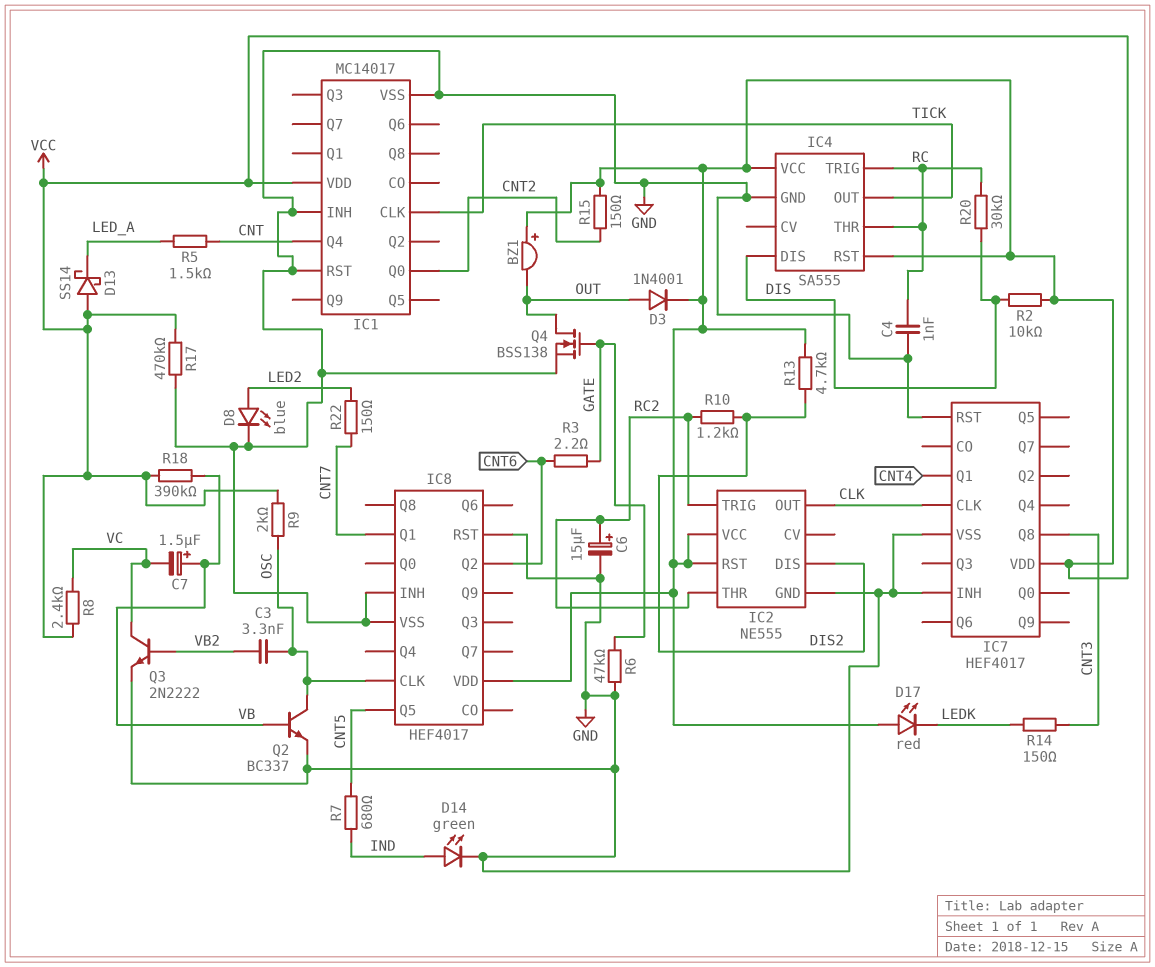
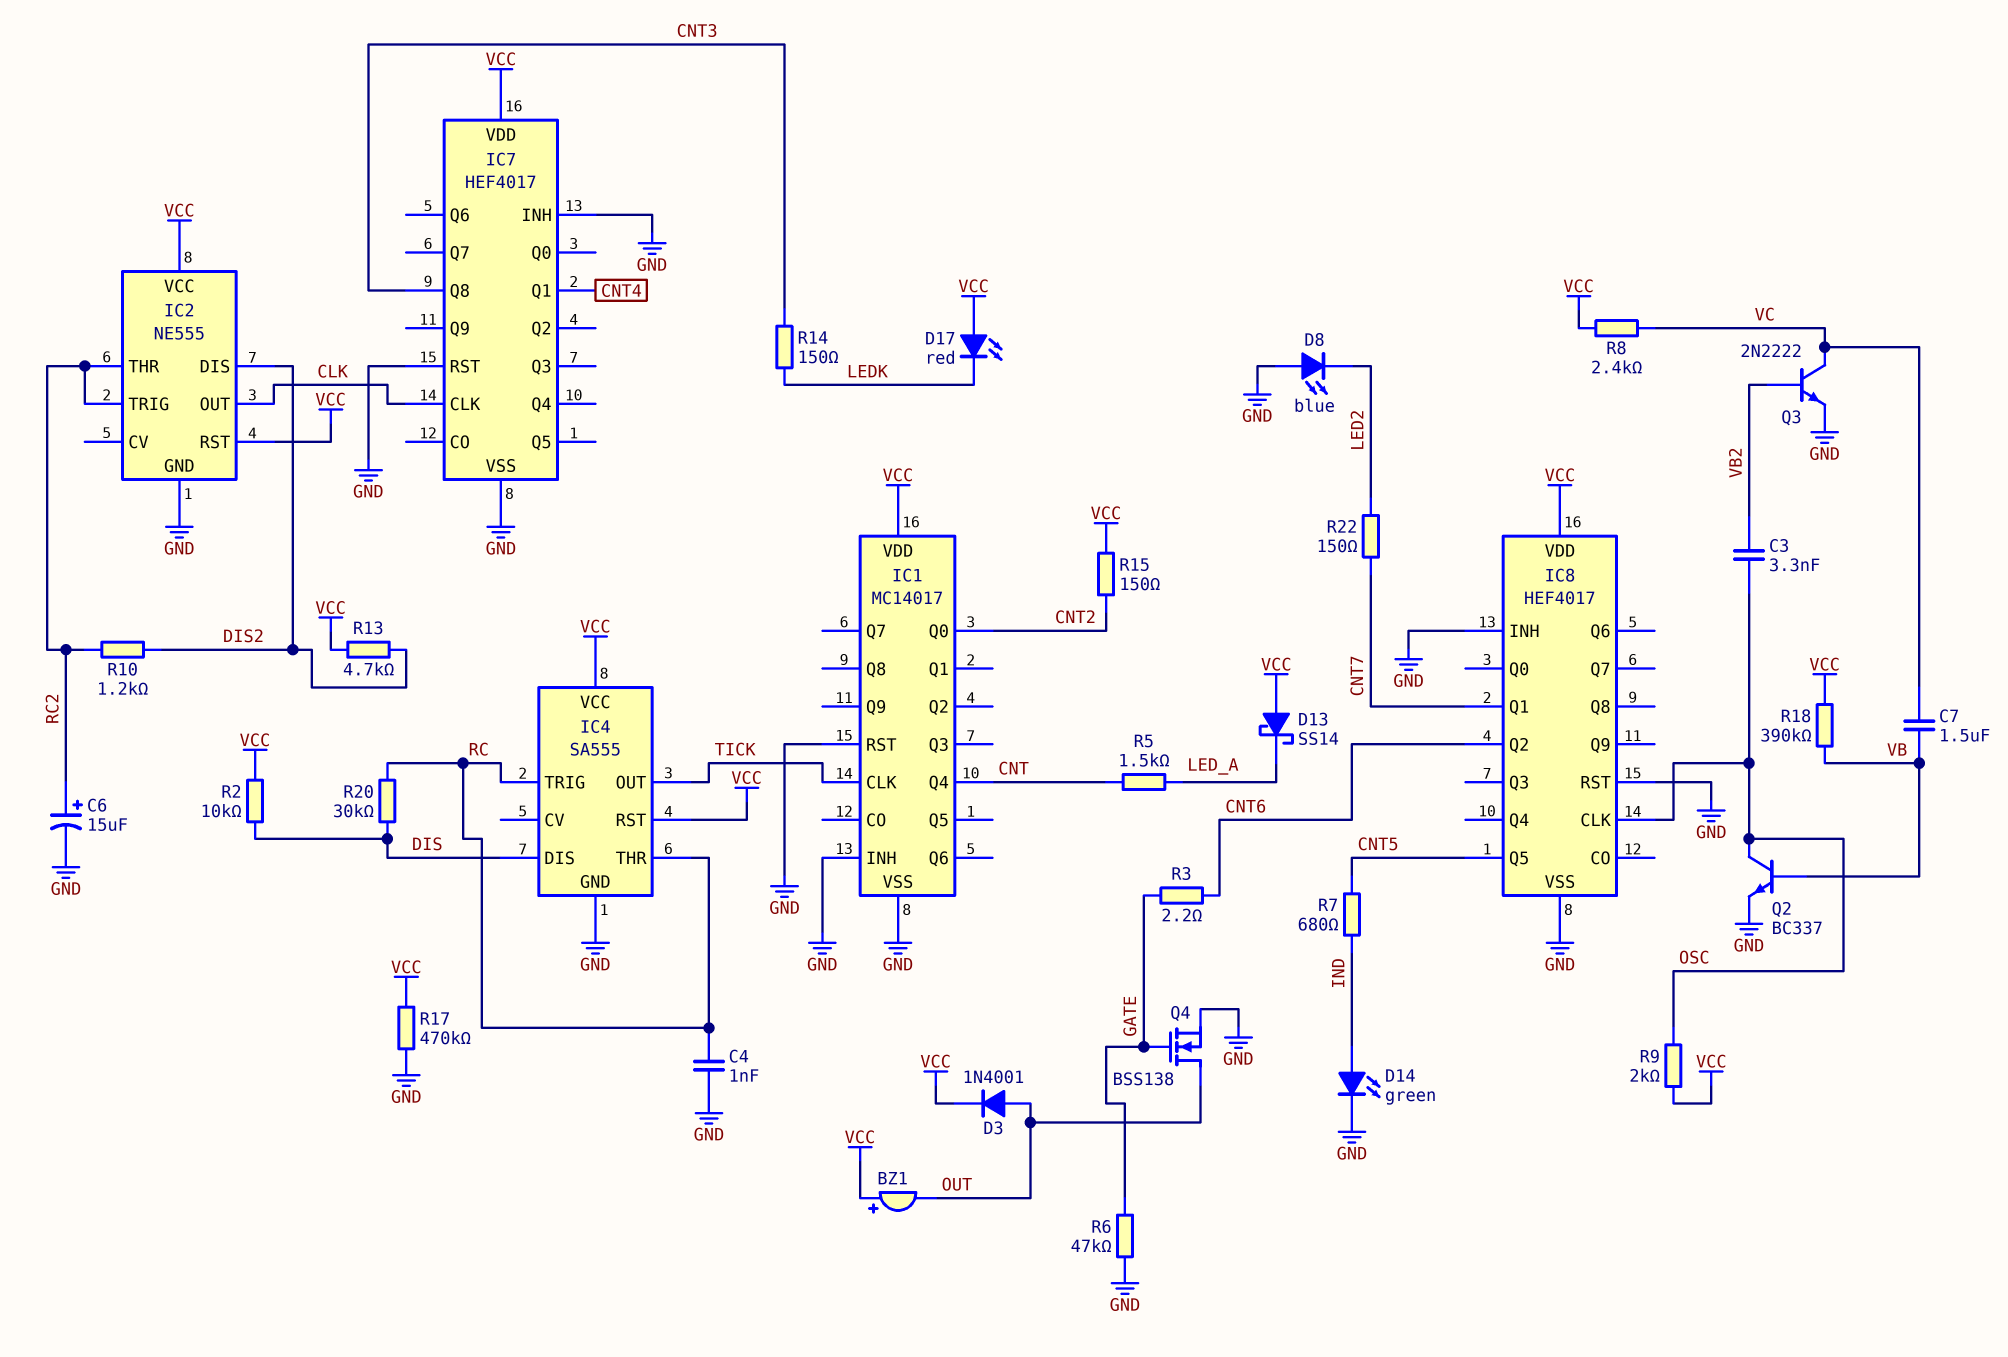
C7: 1.5uF (plus VB, minus VC) -> 1.5uF (VB, VC)
D8: LED blue (A LED2, K GND) -> LED blue (A GND, K LED2)

